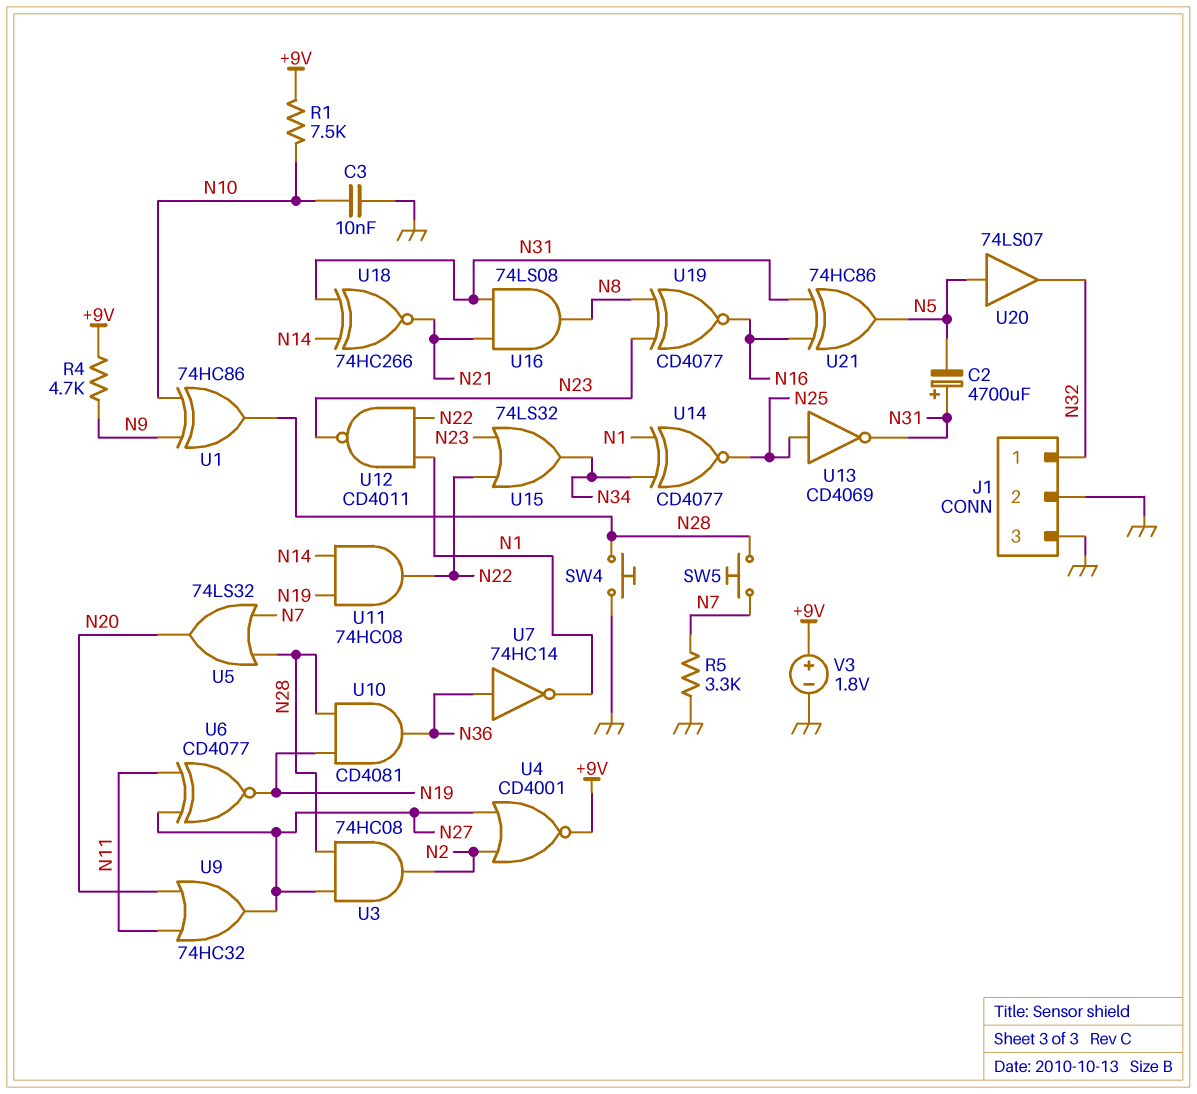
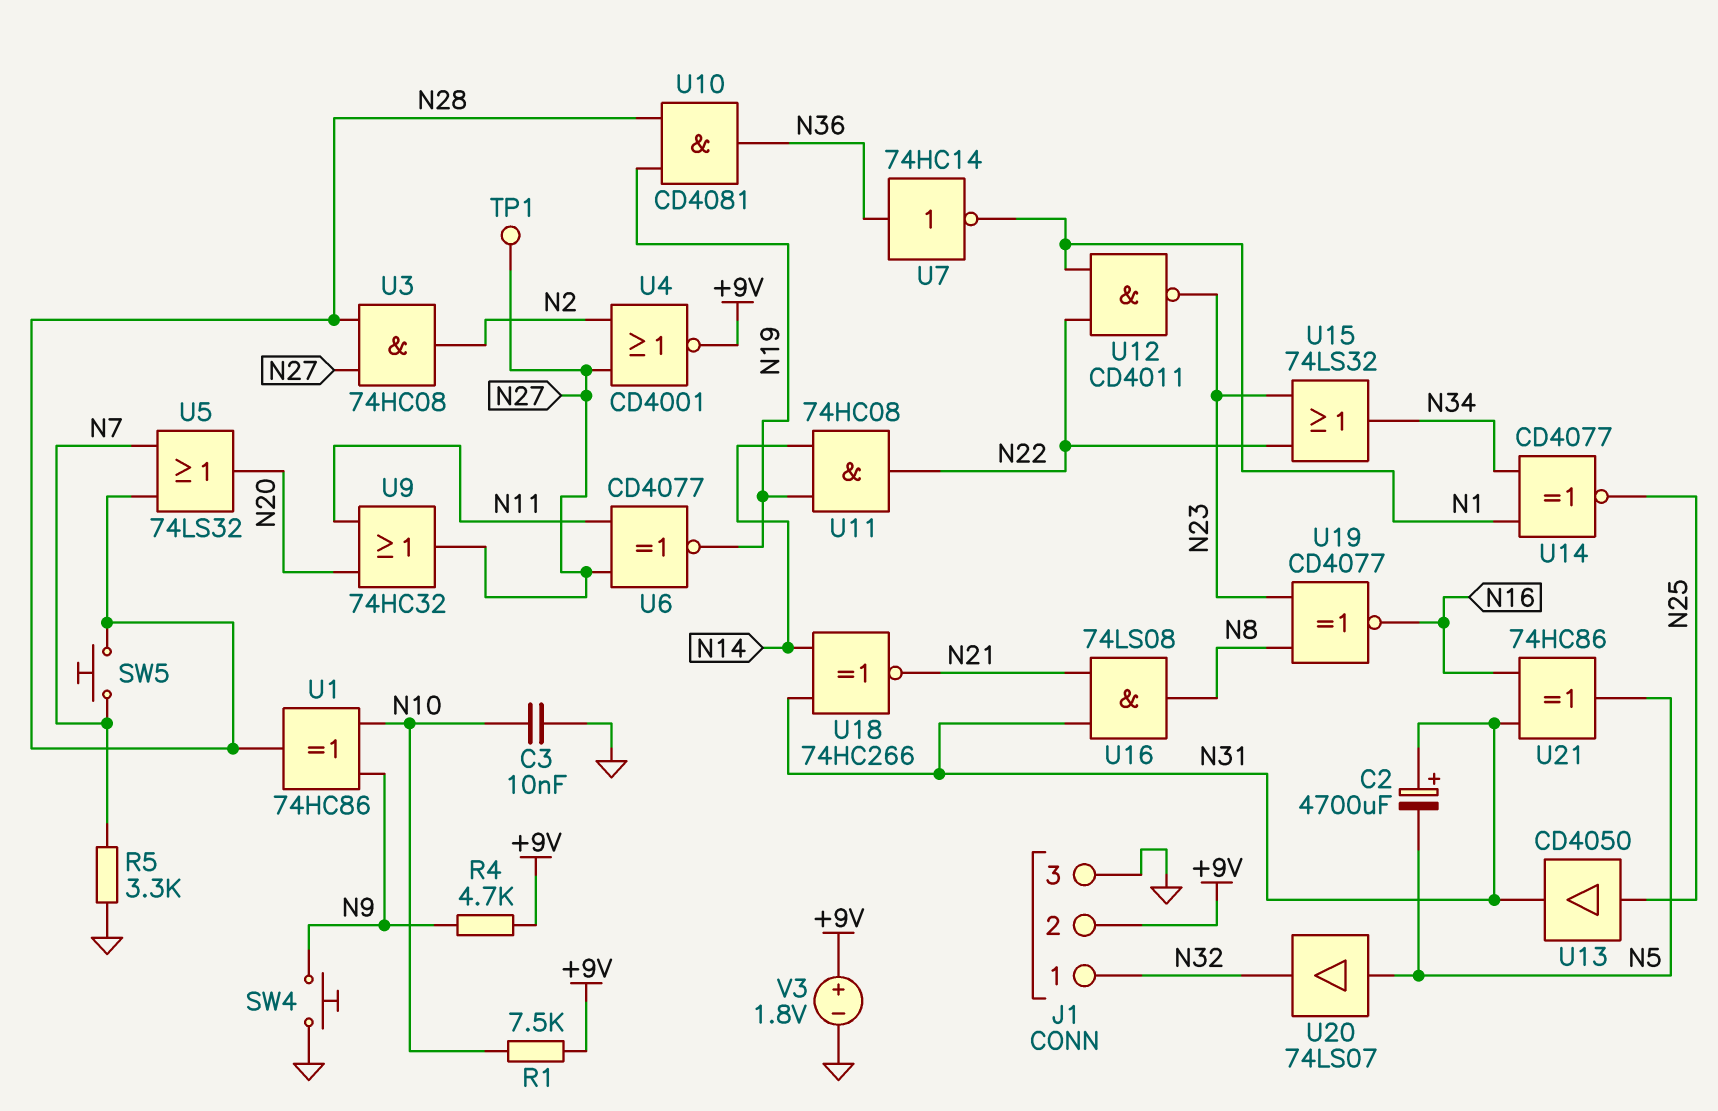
J1 pin 2: GND -> +9V
SW4: button (GND, N28) -> button (GND, N9)
TP1: none -> test point (N27)
U13: NOT CD4069 (in N25, out N31) -> buffer CD4050 (in N25, out N31)

